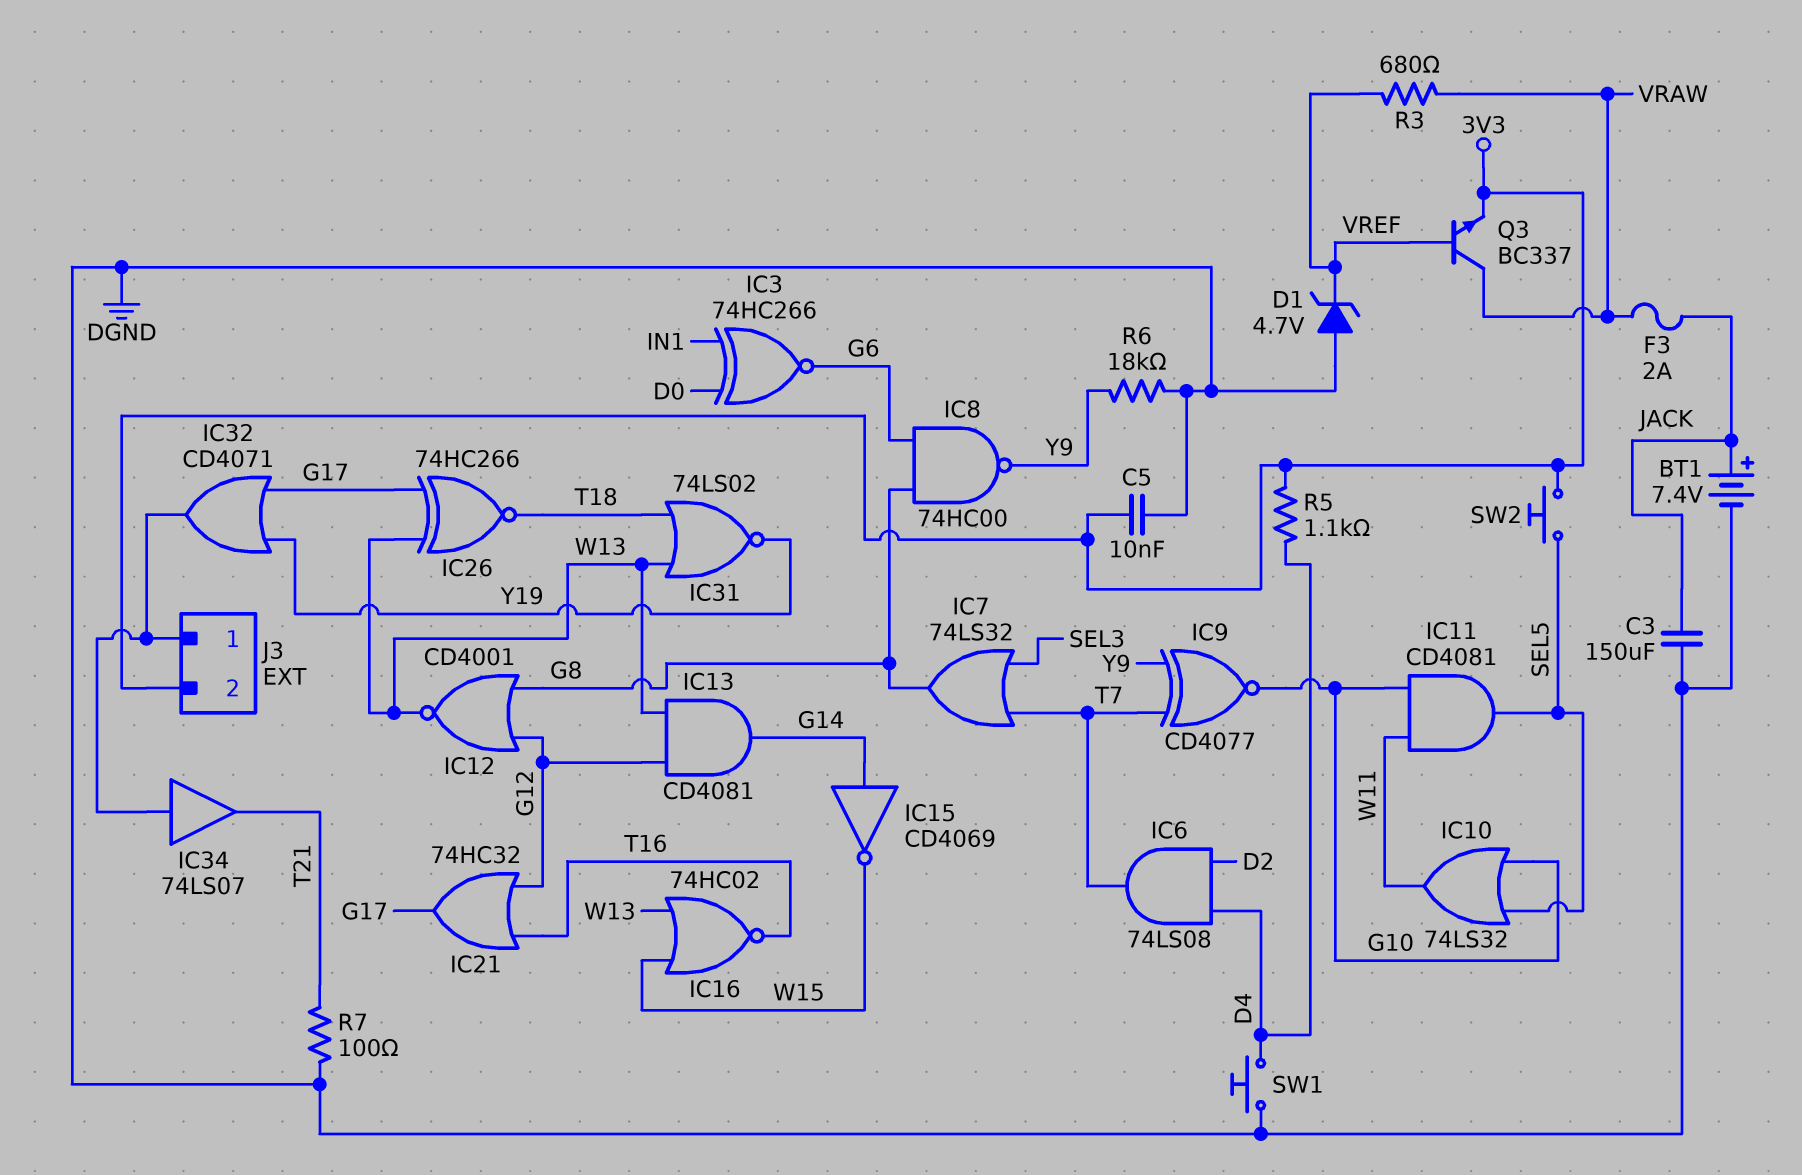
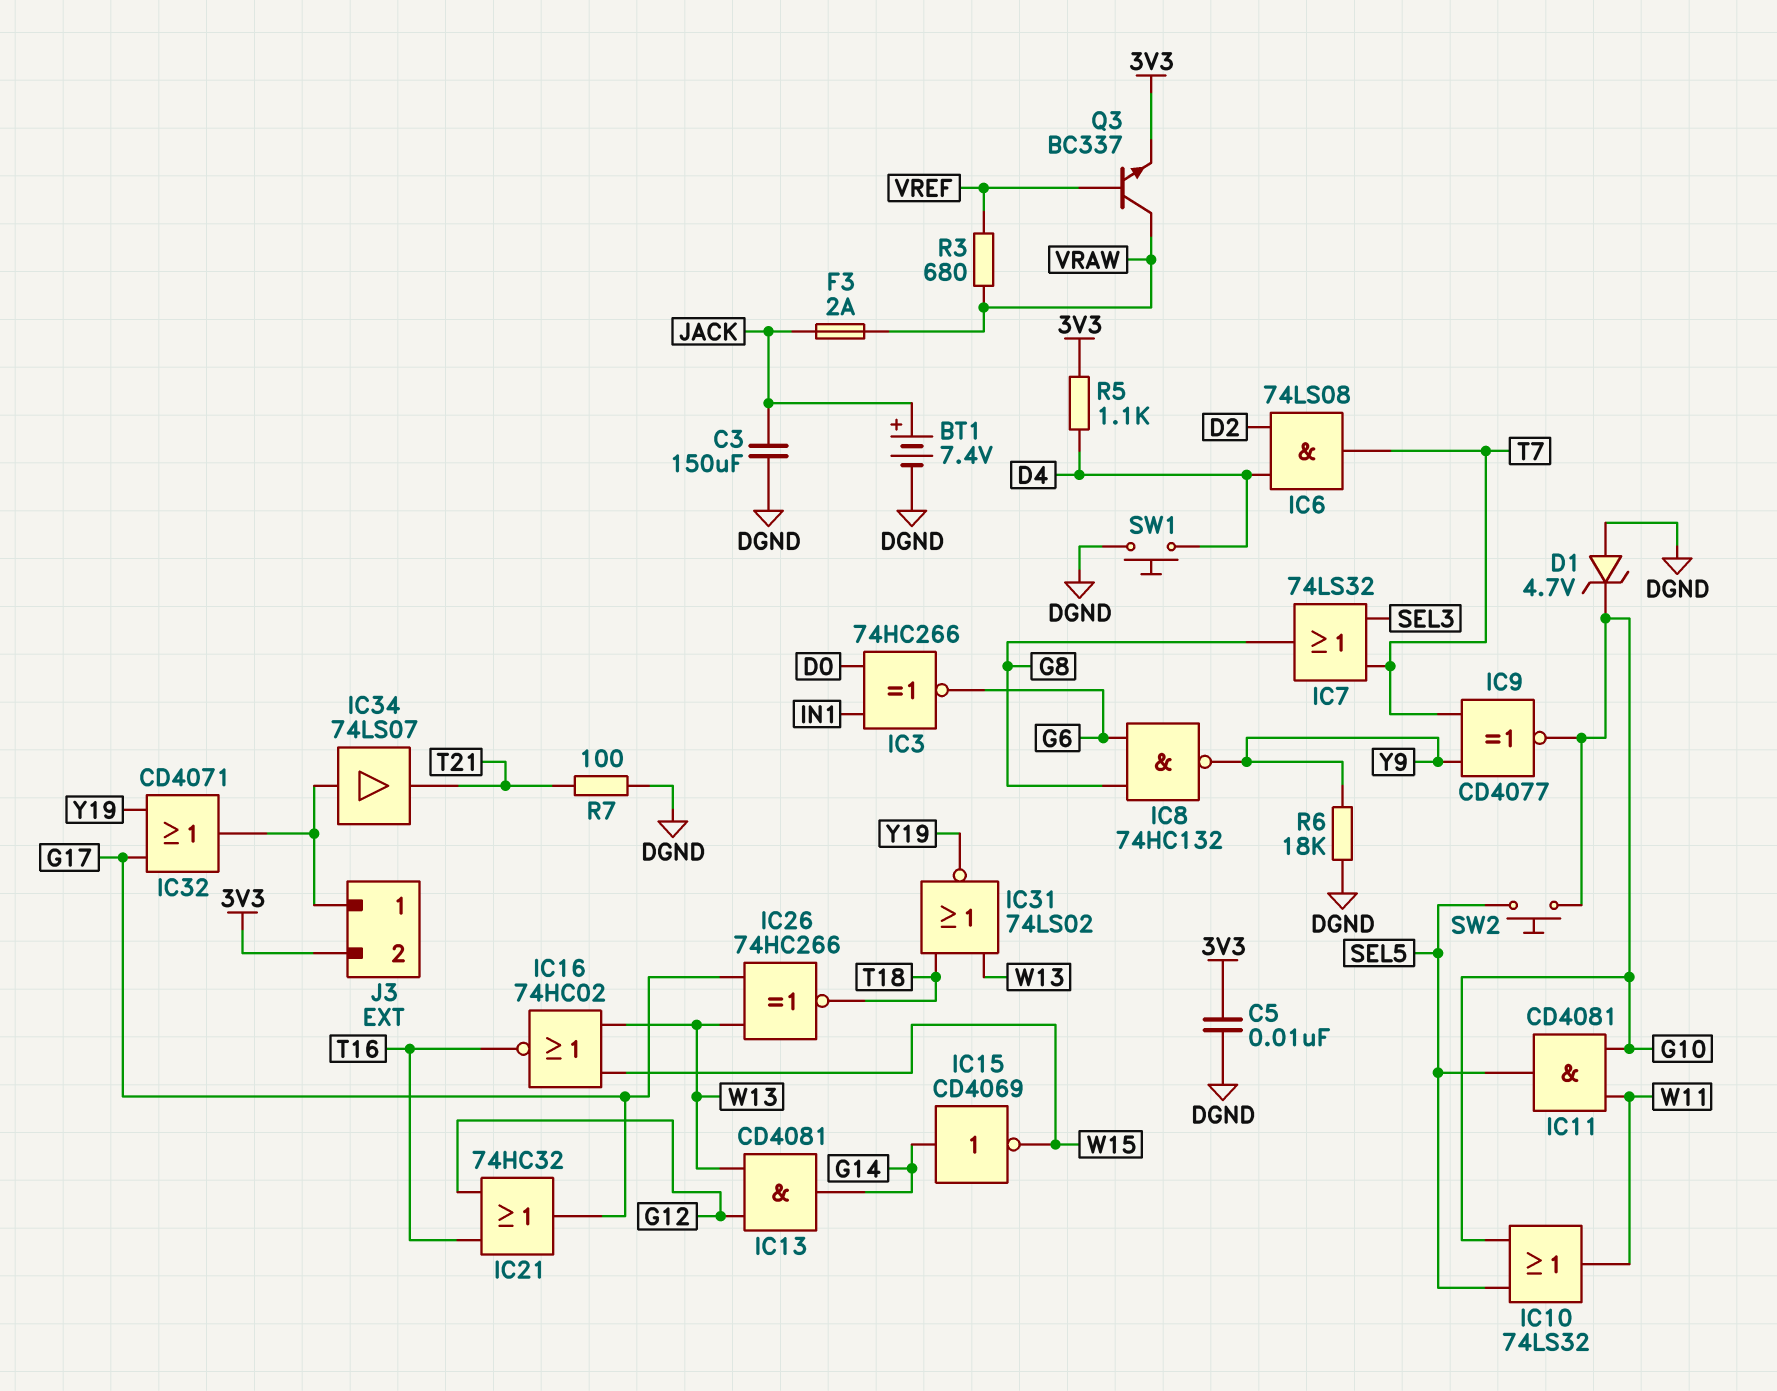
D1: zener 4.7V (A DGND, K VREF) -> zener 4.7V (A DGND, K G10)
IC8: NAND 74HC00 (in G6, in G8, out Y9) -> NAND 74HC132 (in G6, in G8, out Y9)
IC12: NOR CD4001 (in G8, in G12, out W13) -> none
SW2: button (3V3, SEL5) -> button (G10, SEL5)

